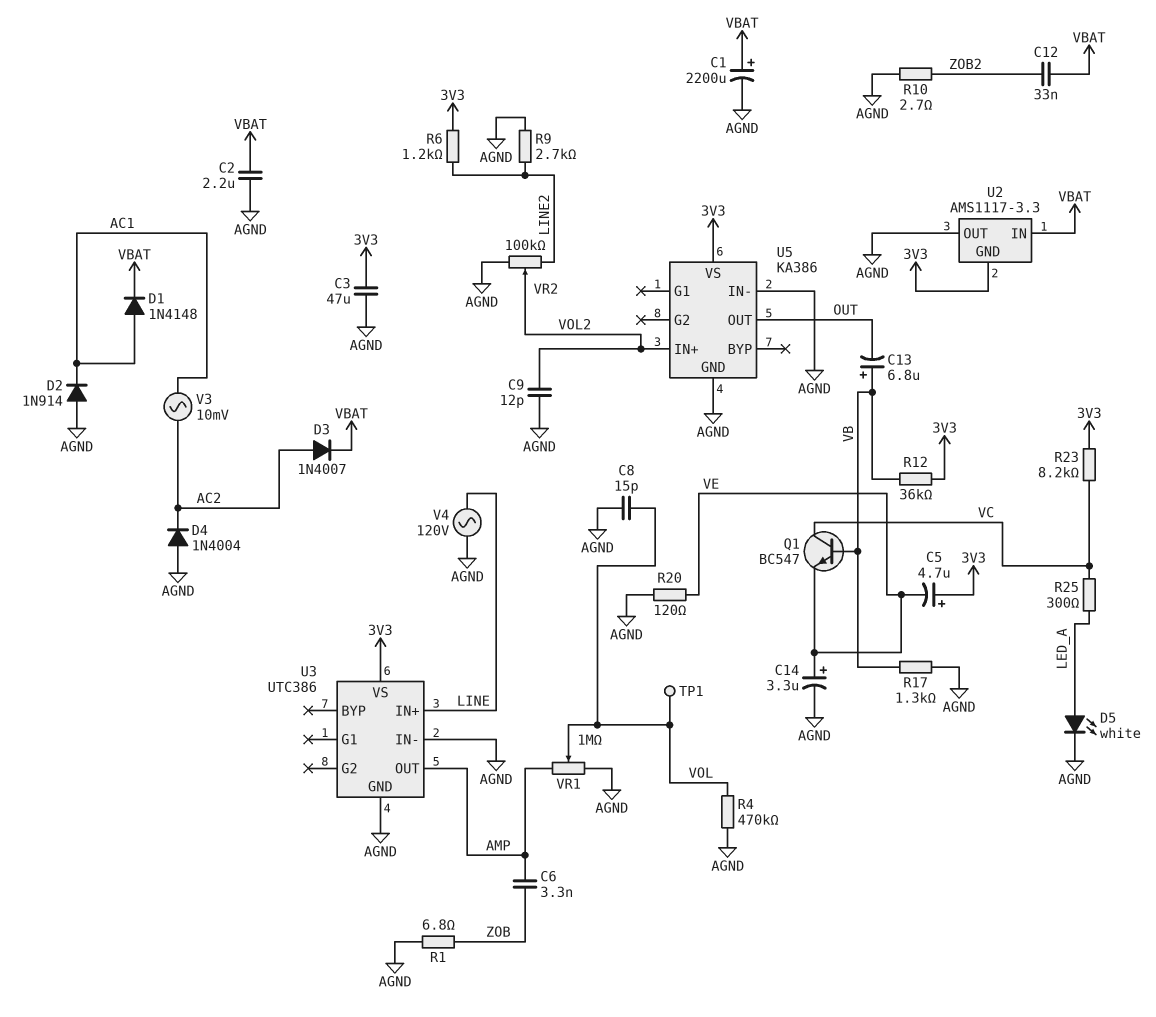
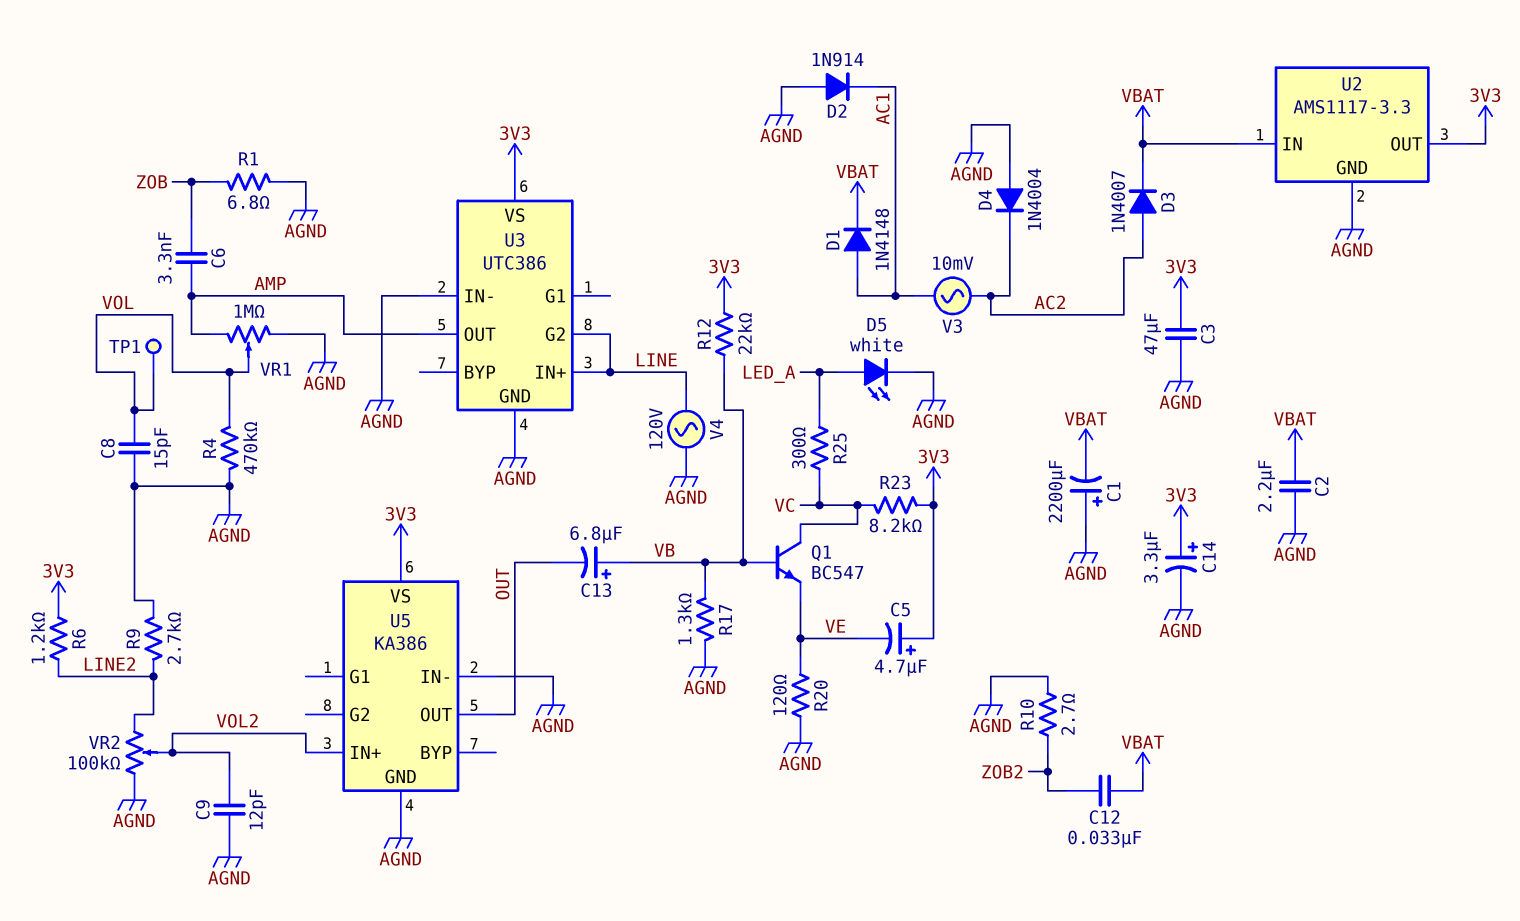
C1: 2200uF (plus VBAT, minus AGND) -> 2200uF (plus AGND, minus VBAT)
C14: 3.3uF (plus VE, minus AGND) -> 3.3uF (plus 3V3, minus AGND)
R12: 36k (3V3, VB) -> 22k (3V3, VB)
U2 pin GND: 3V3 -> AGND
U2 pin OUT: AGND -> 3V3
U3 pin G2: none -> LINE

